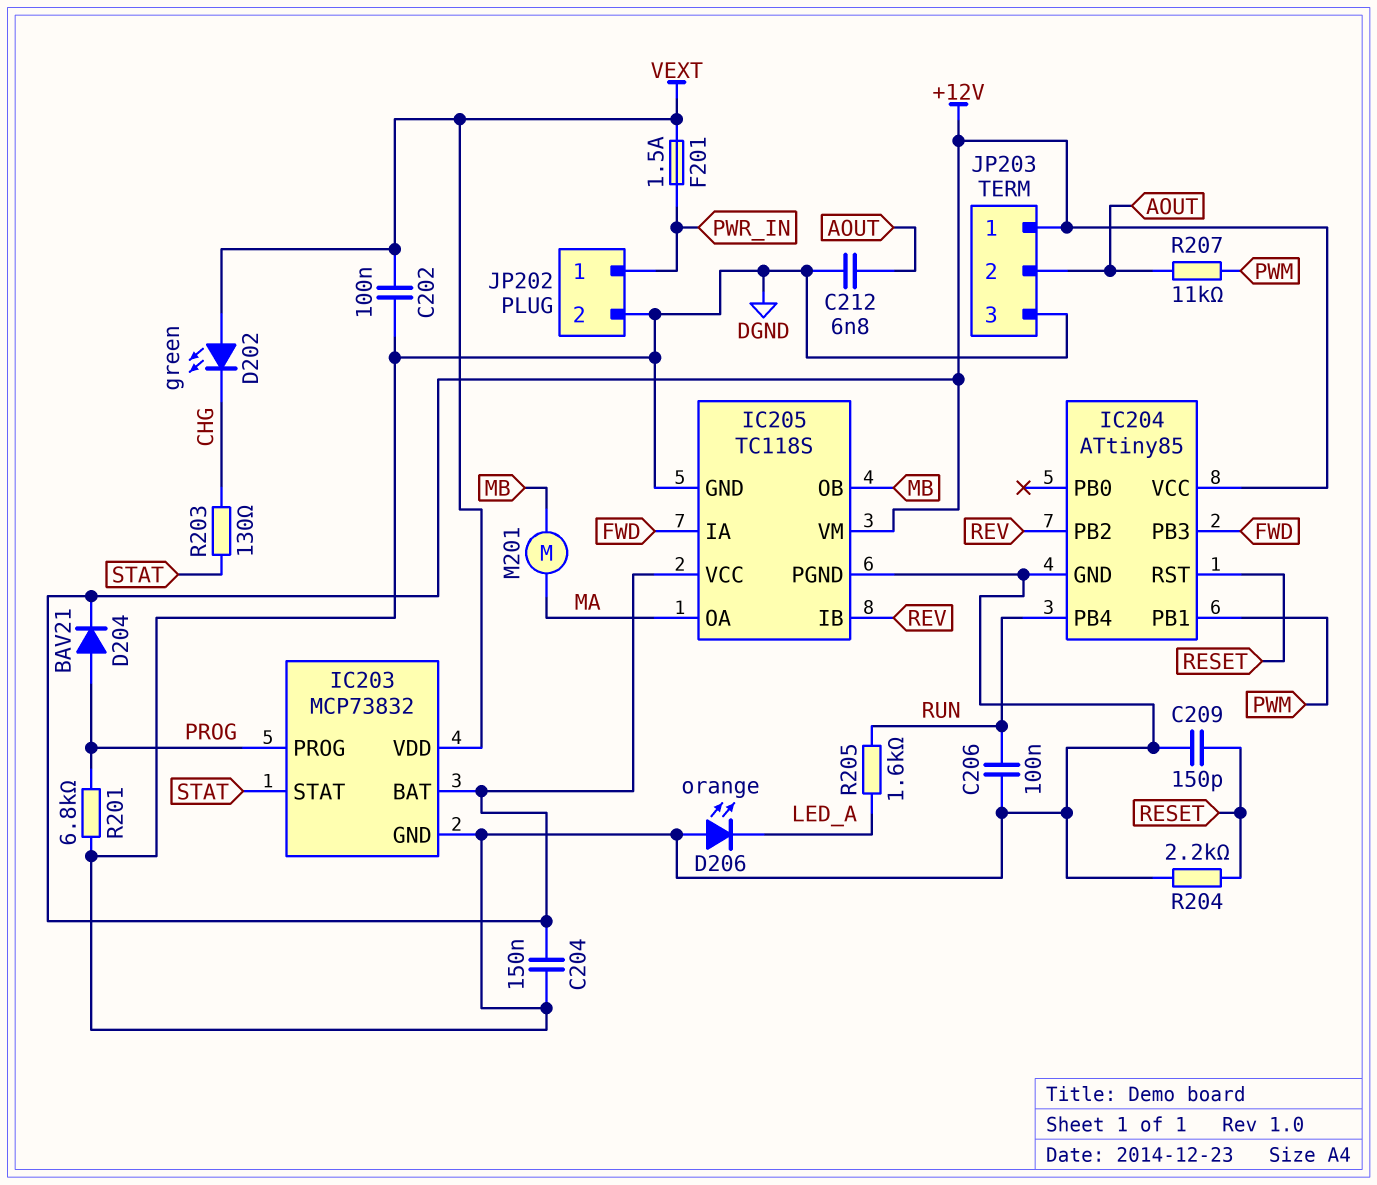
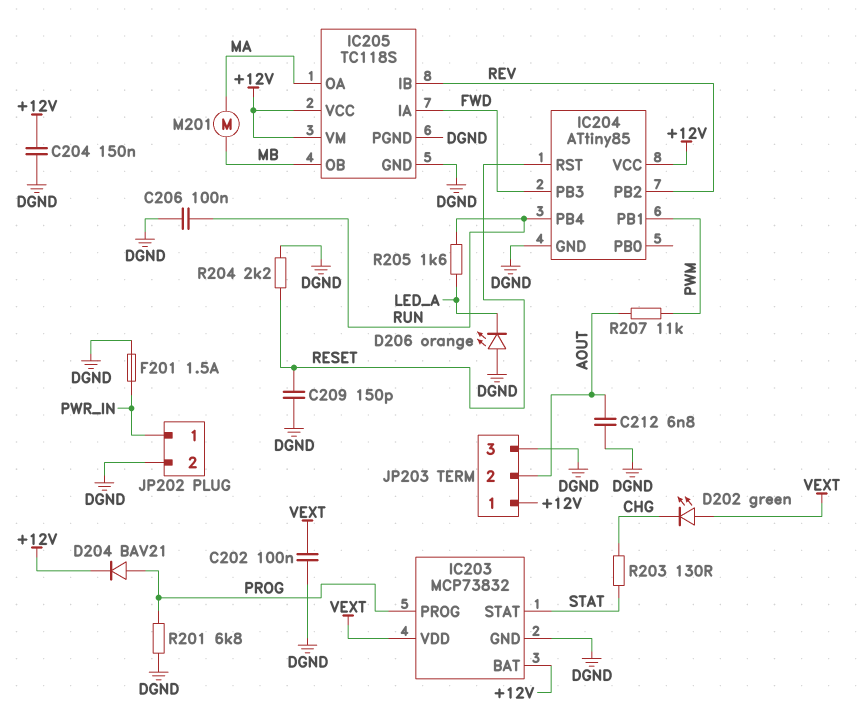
F201: 1.5A (PWR_IN, VEXT) -> 1.5A (DGND, PWR_IN)

